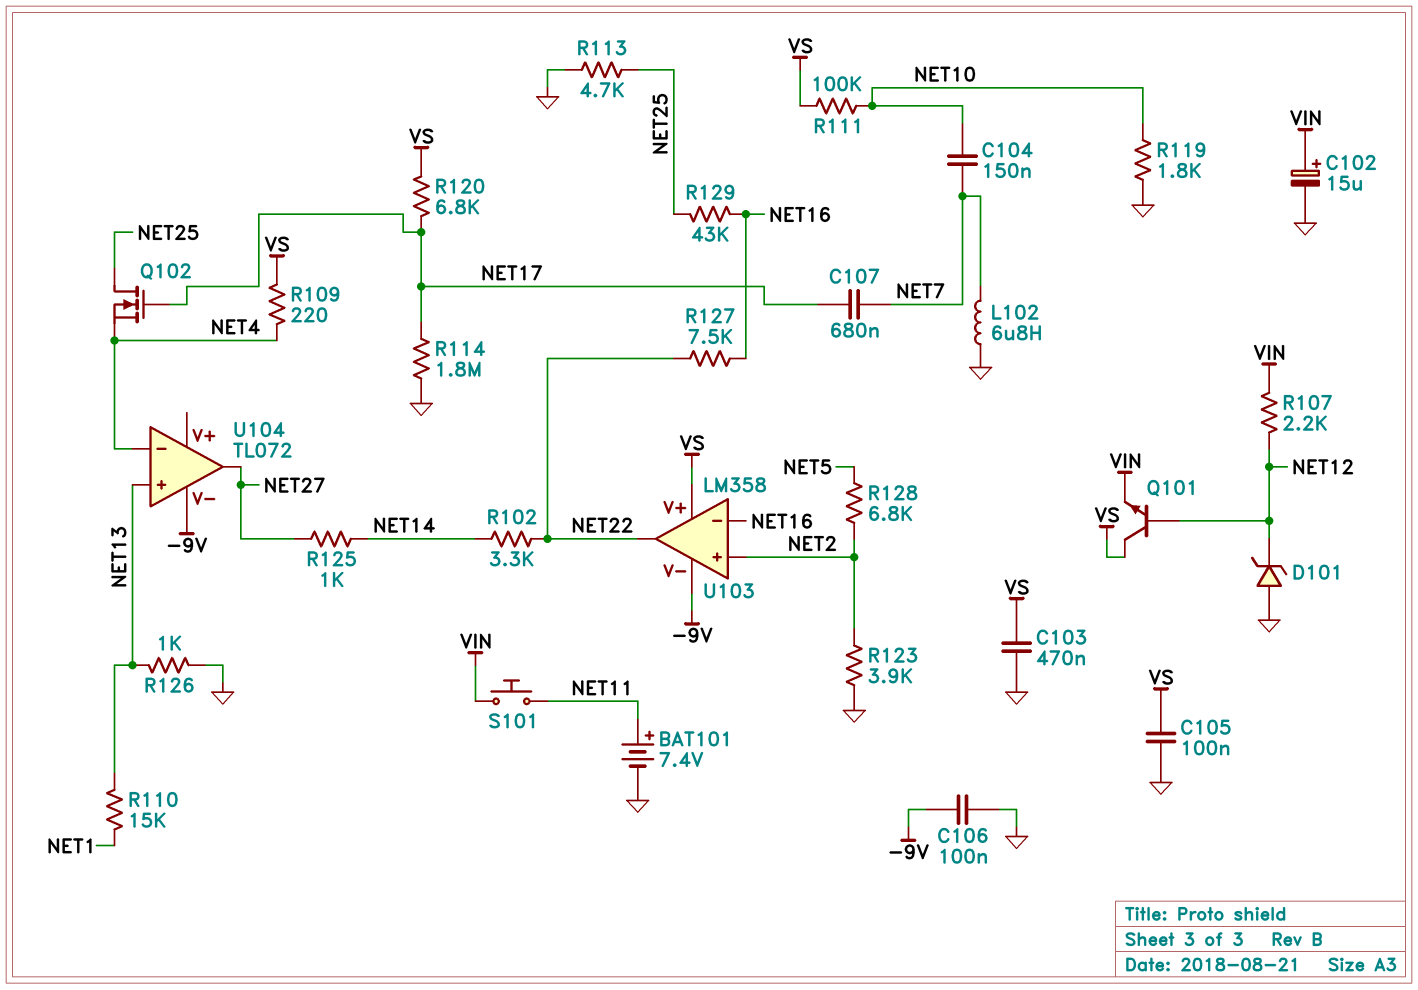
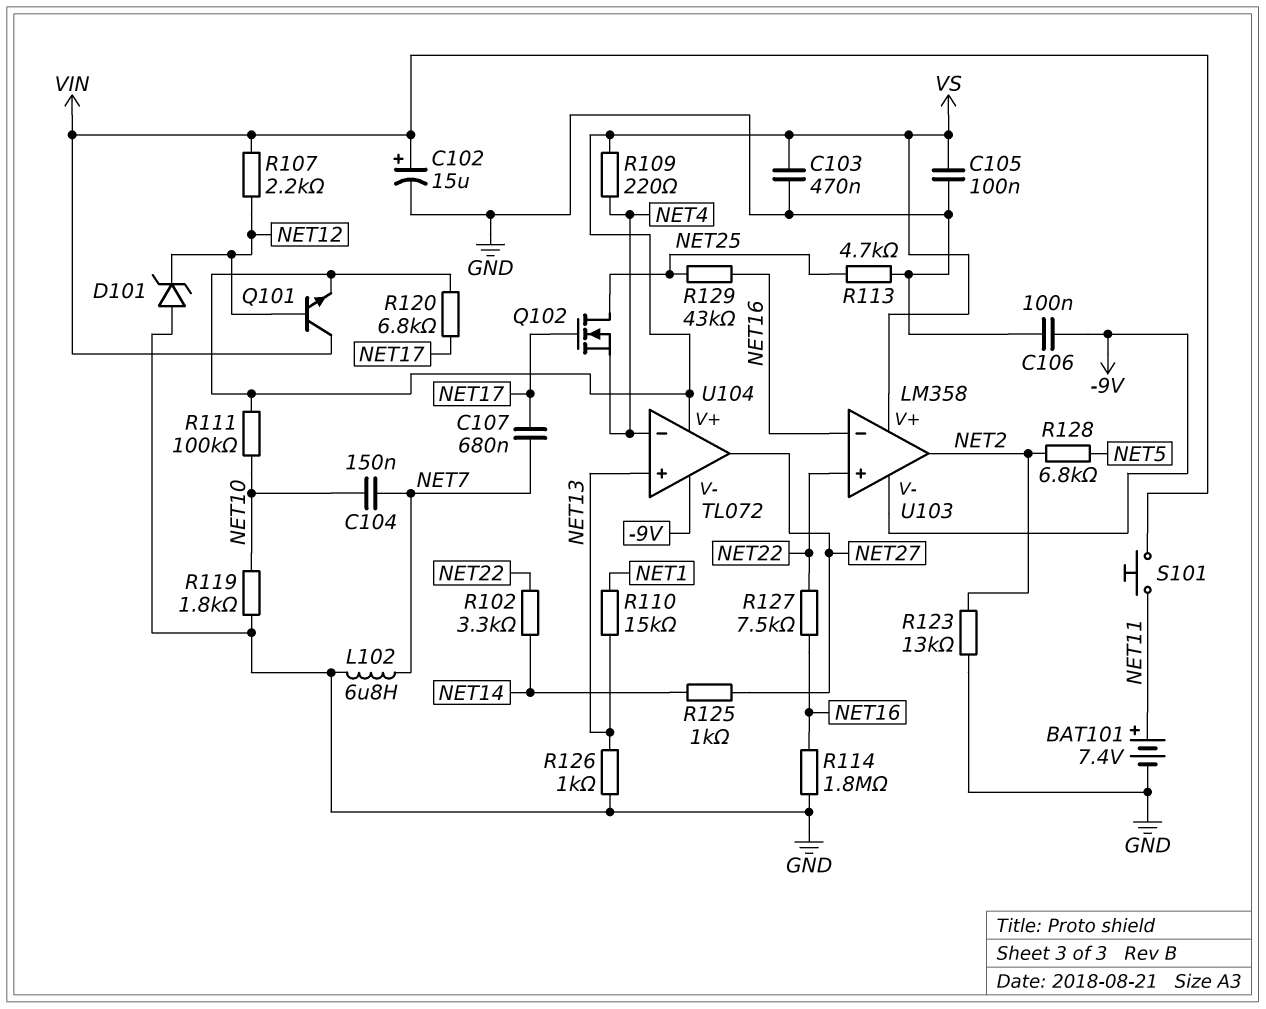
Q101: NPN (B NET12, C VS, E VIN) -> NPN (B NET12, C VIN, E VS)
R114: 1.8M (GND, NET17) -> 1.8M (GND, NET16)
R123: 3.9k (GND, NET2) -> 13k (GND, NET2)
U103 pin in+: NET2 -> NET22
U103 pin out: NET22 -> NET2
U104 pin V+: none -> VS

